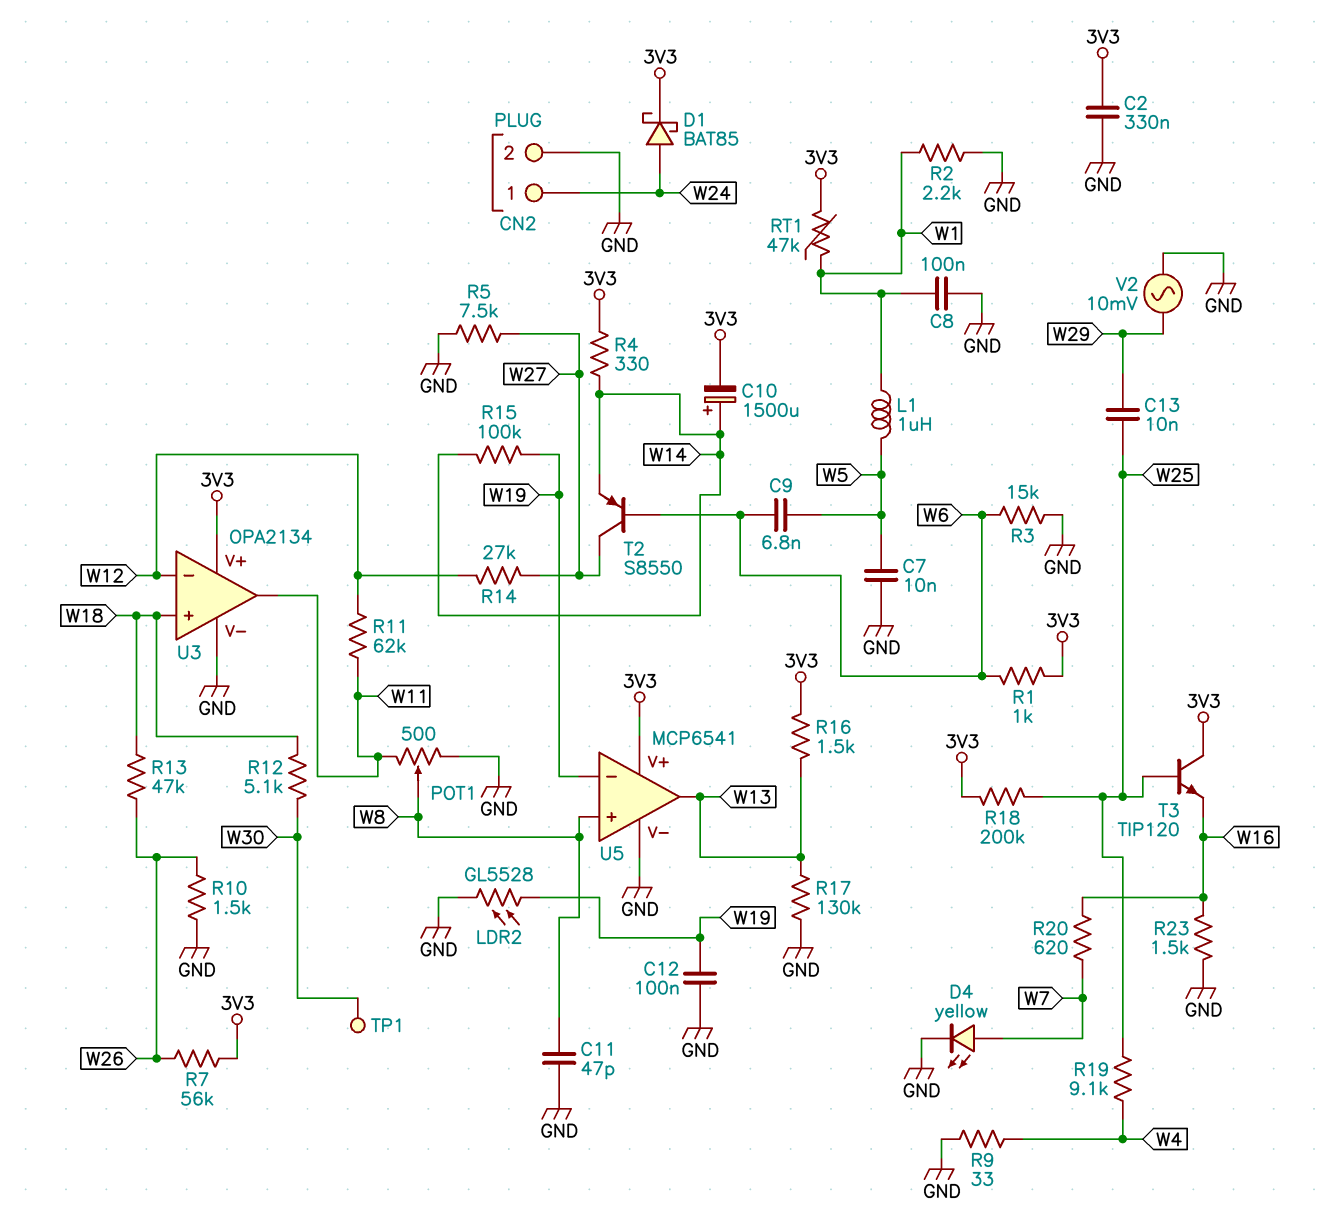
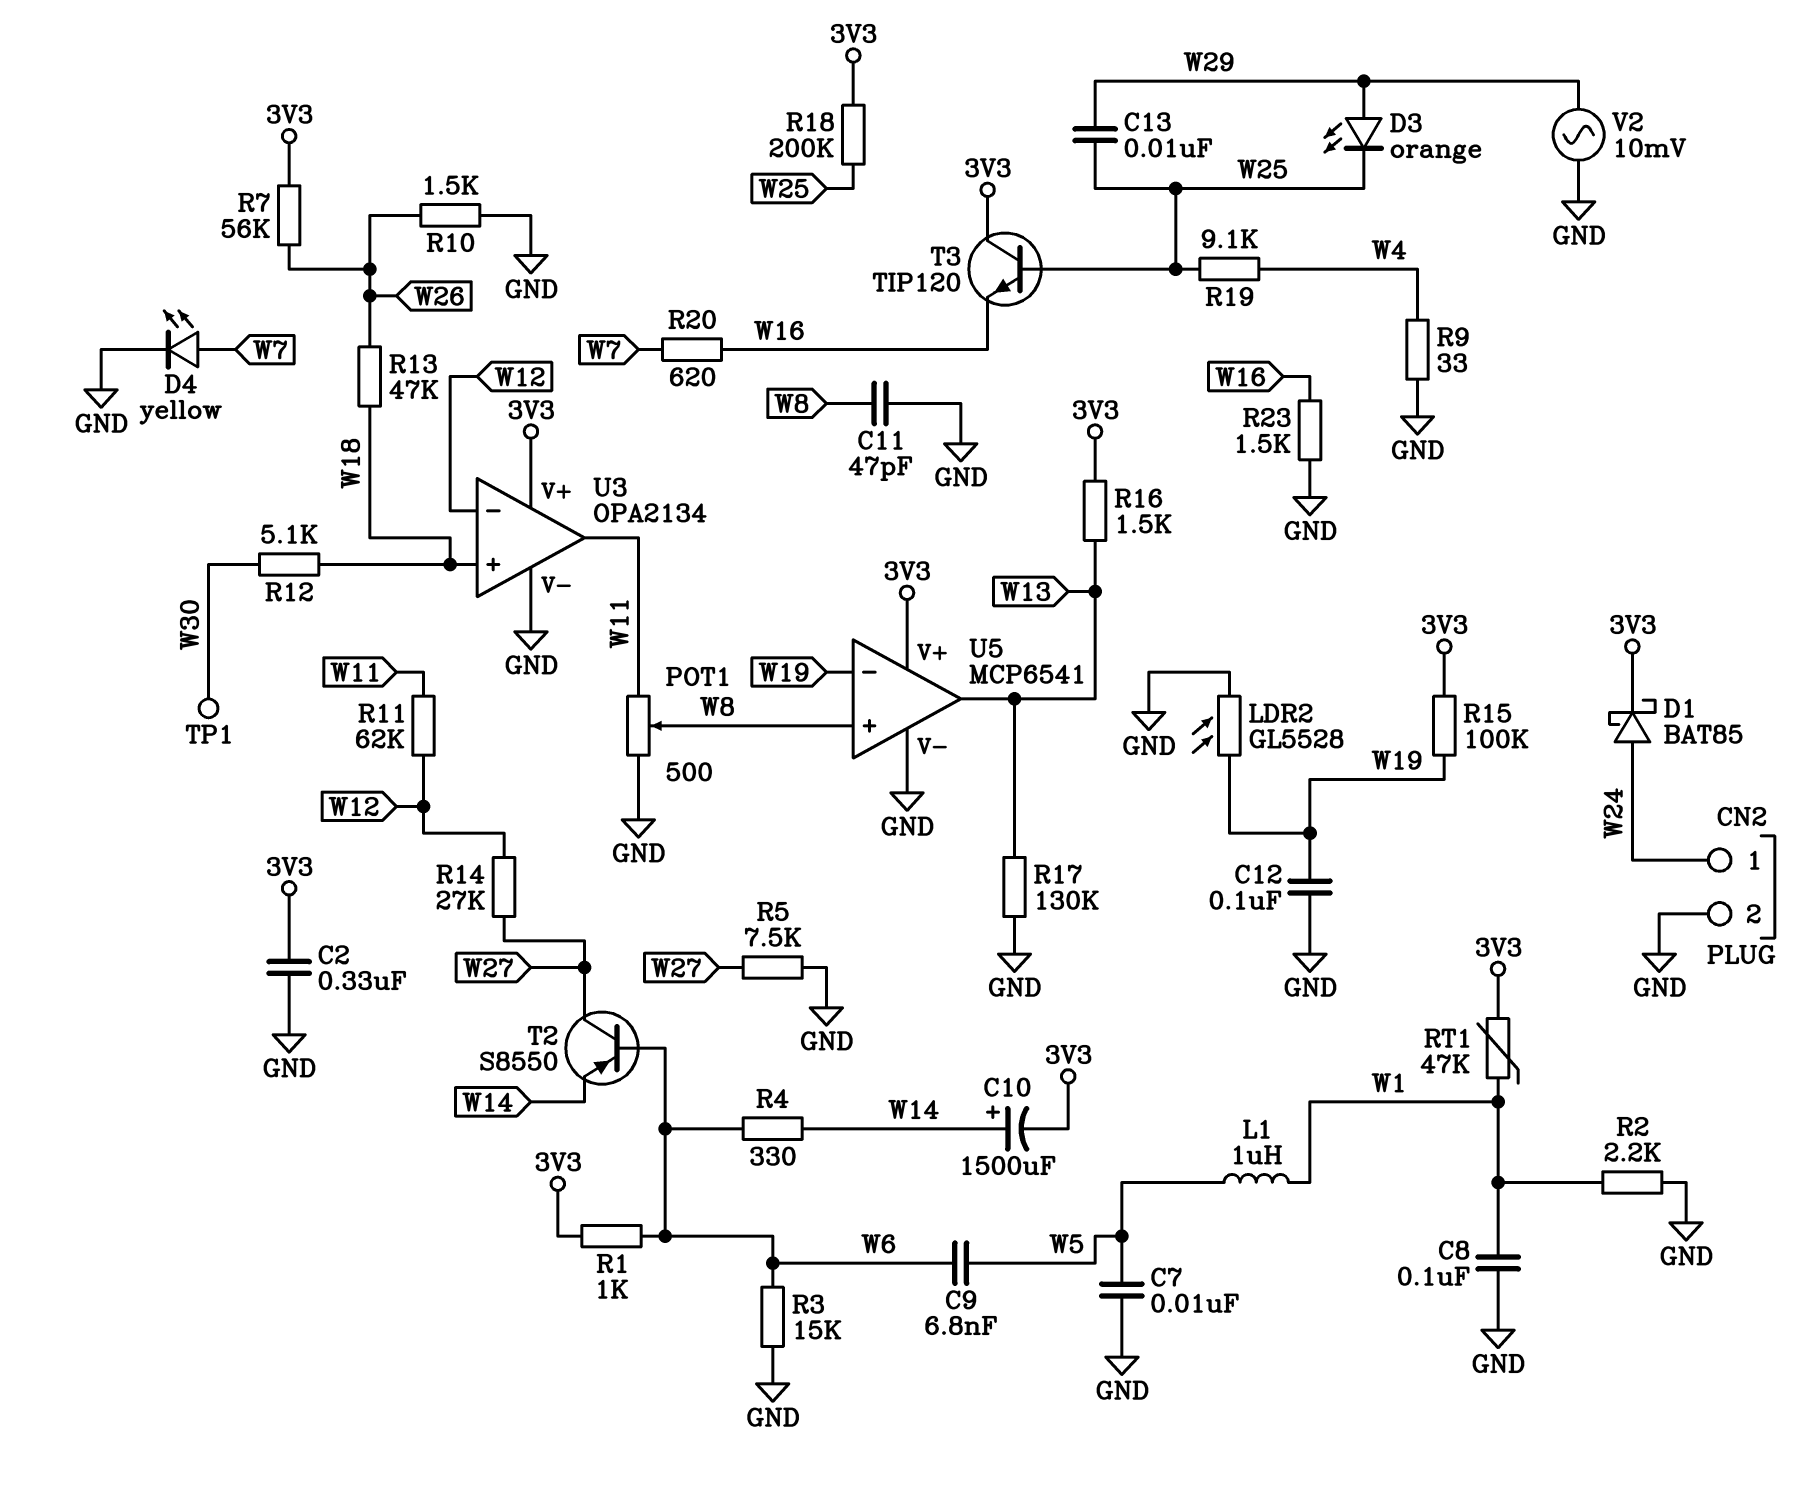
D3: none -> LED orange (A W29, K W25)
R4: 330 (3V3, W14) -> 330 (W6, W14)
R15: 100k (W14, W19) -> 100k (3V3, W19)

